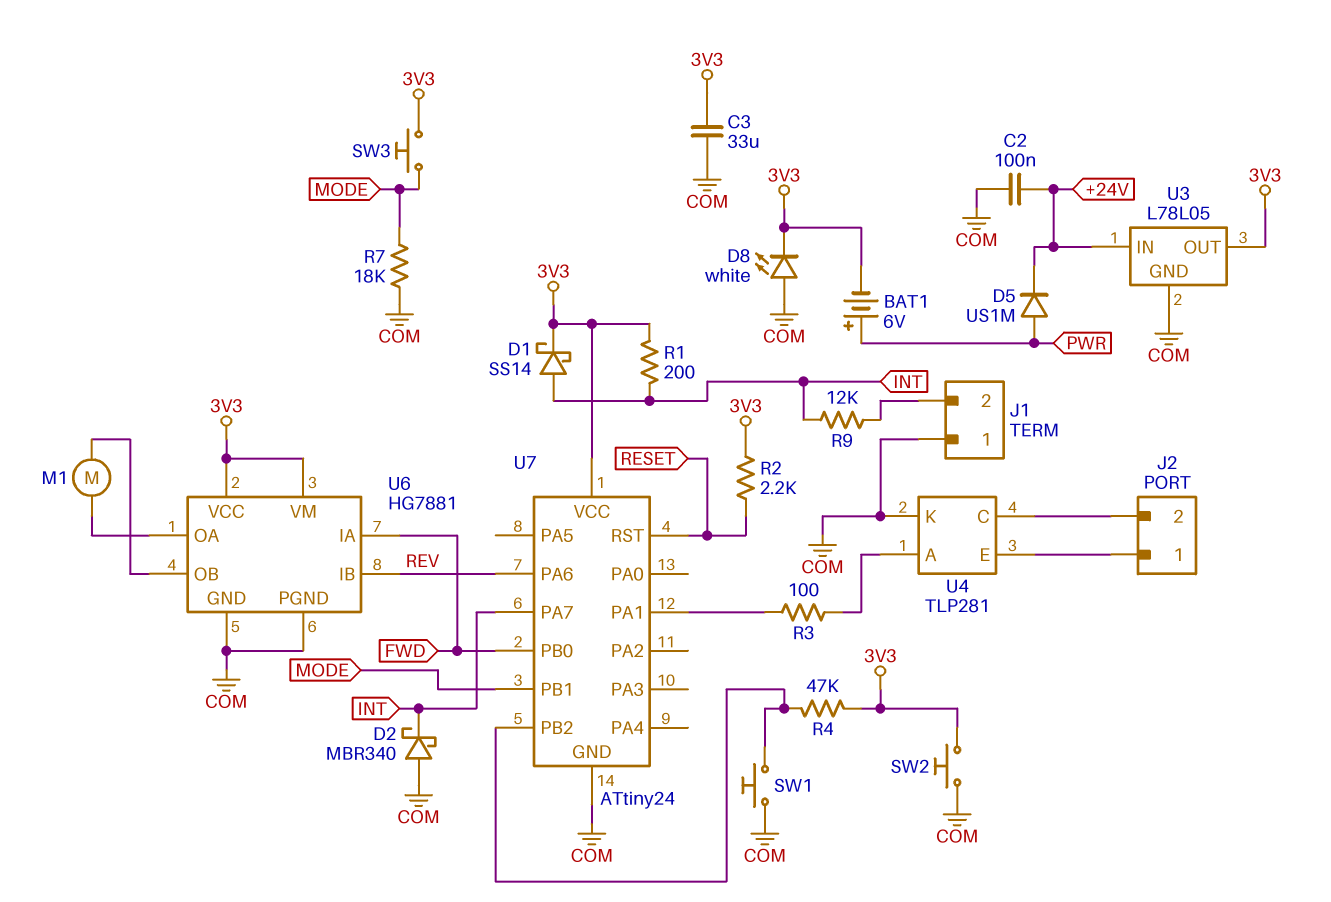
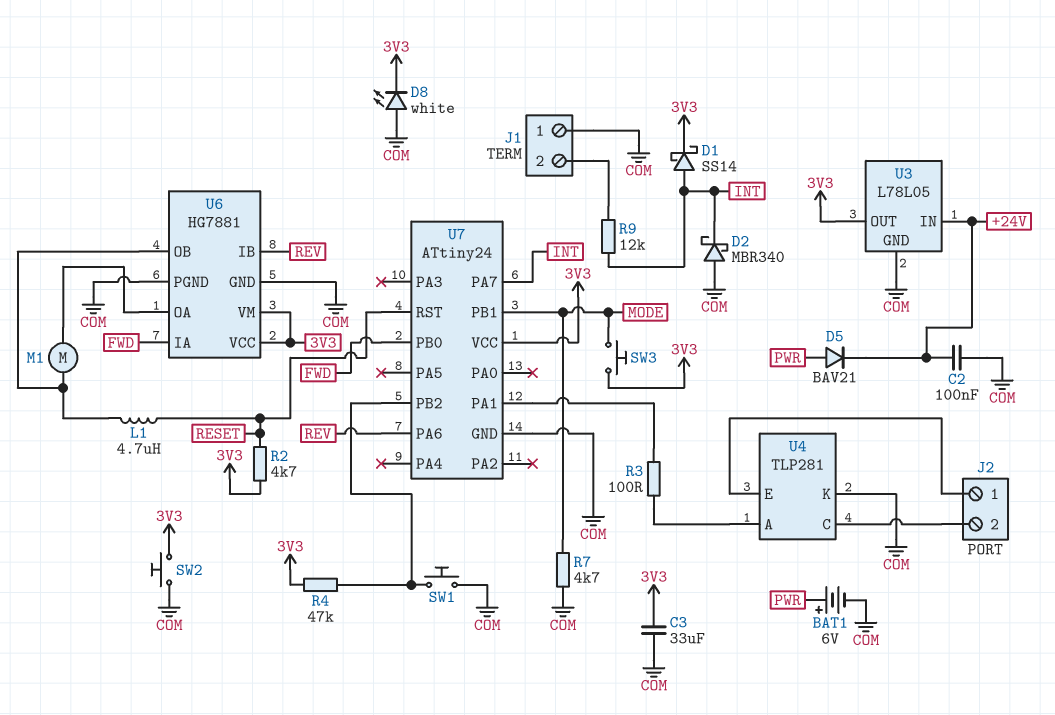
BAT1: 6V (plus PWR, minus 3V3) -> 6V (plus PWR, minus COM)
D5: diode US1M (A PWR, K +24V) -> diode BAV21 (A PWR, K +24V)
L1: none -> 4.7uH (RESET, U6/OB)
R1: 200 (3V3, INT) -> none
R2: 2.2k (3V3, RESET) -> 4.7k (3V3, RESET)
R7: 18k (COM, MODE) -> 4.7k (COM, MODE)

